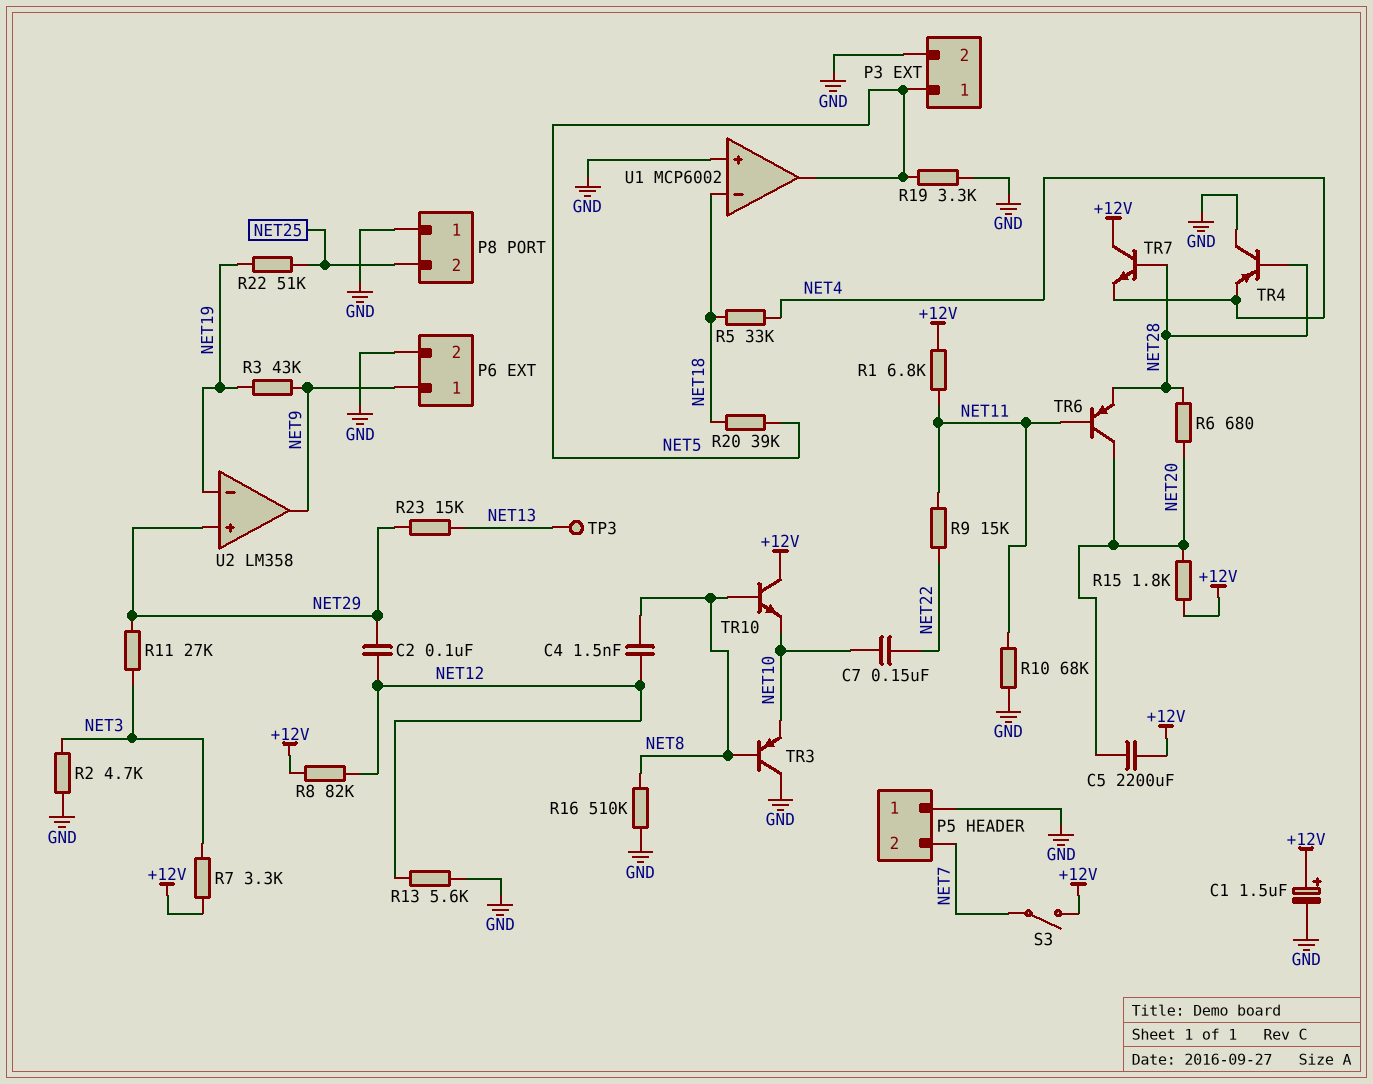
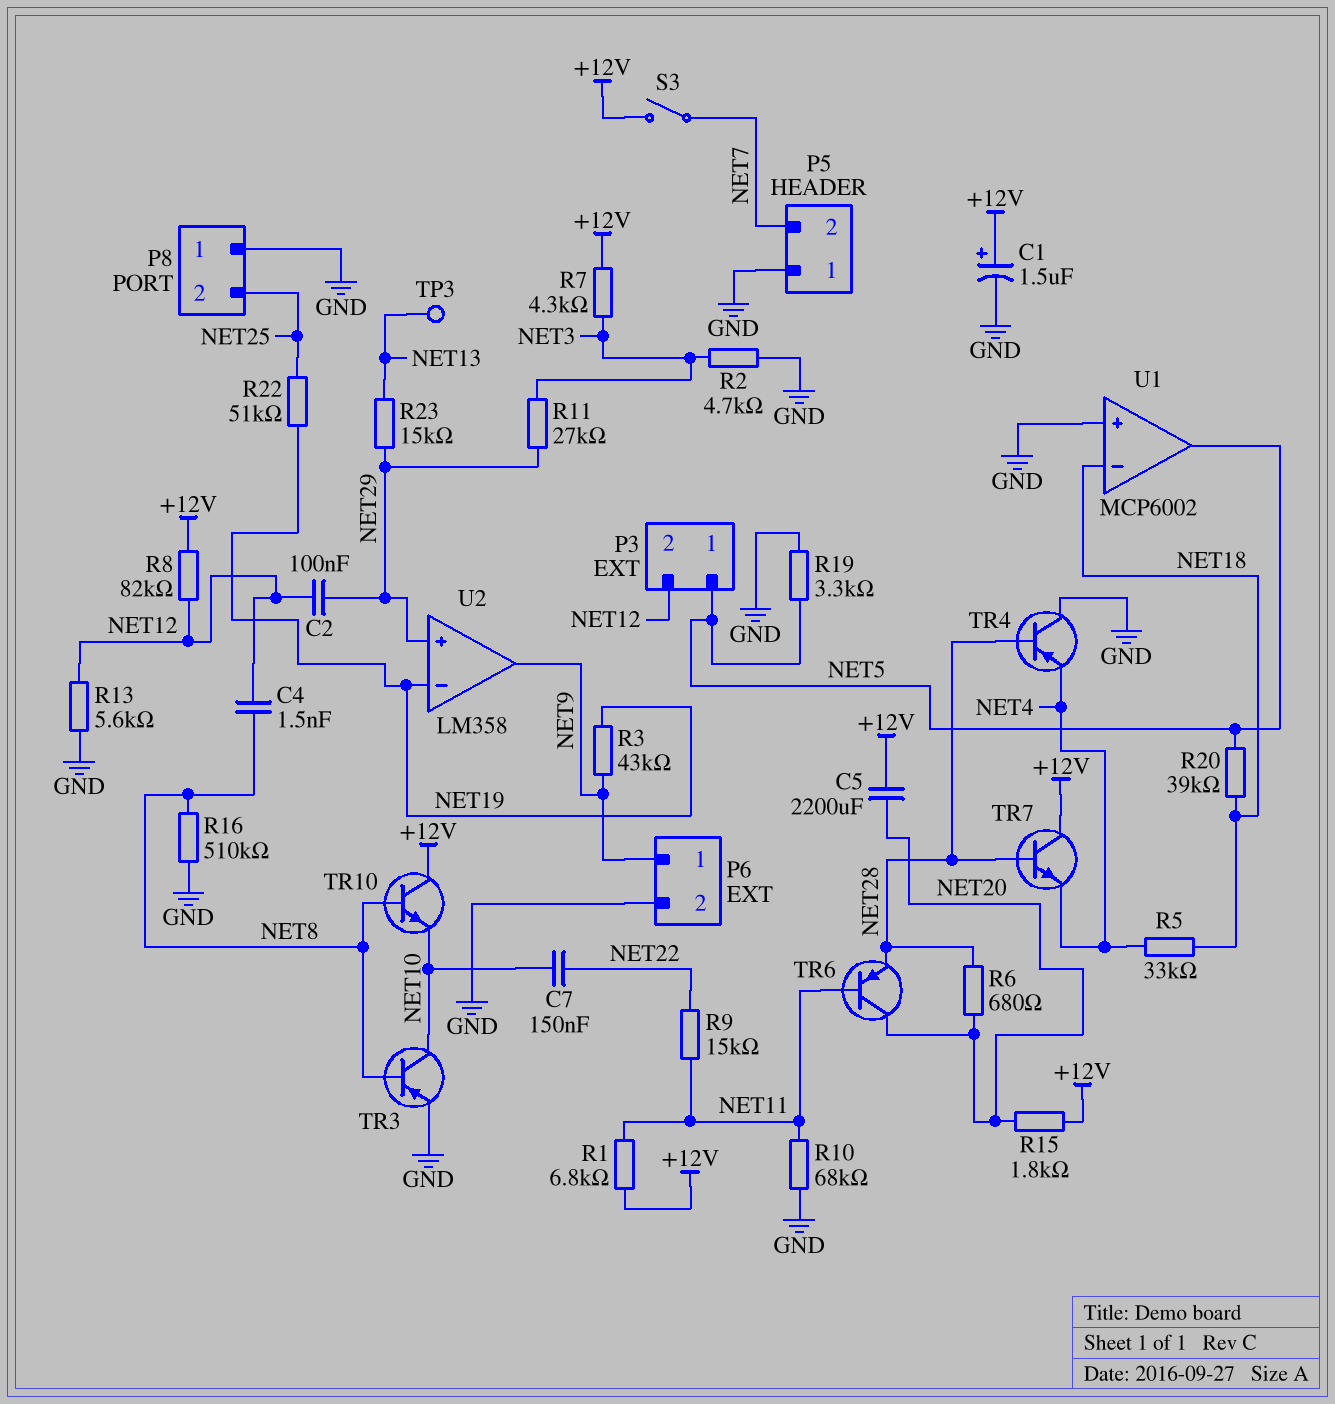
P3 pin 2: GND -> NET12
R7: 3.3k (+12V, NET3) -> 4.3k (+12V, NET3)
TR3: PNP (B NET8, C GND, E NET10) -> PNP (B NET8, C NET10, E GND)

